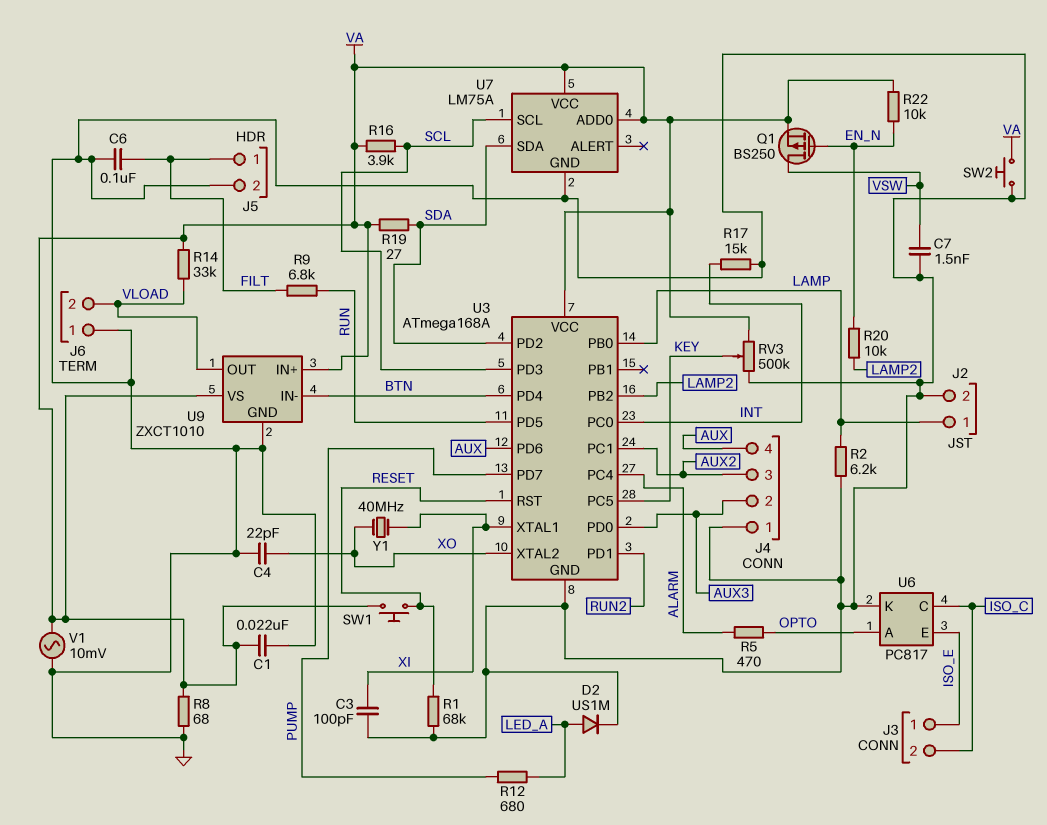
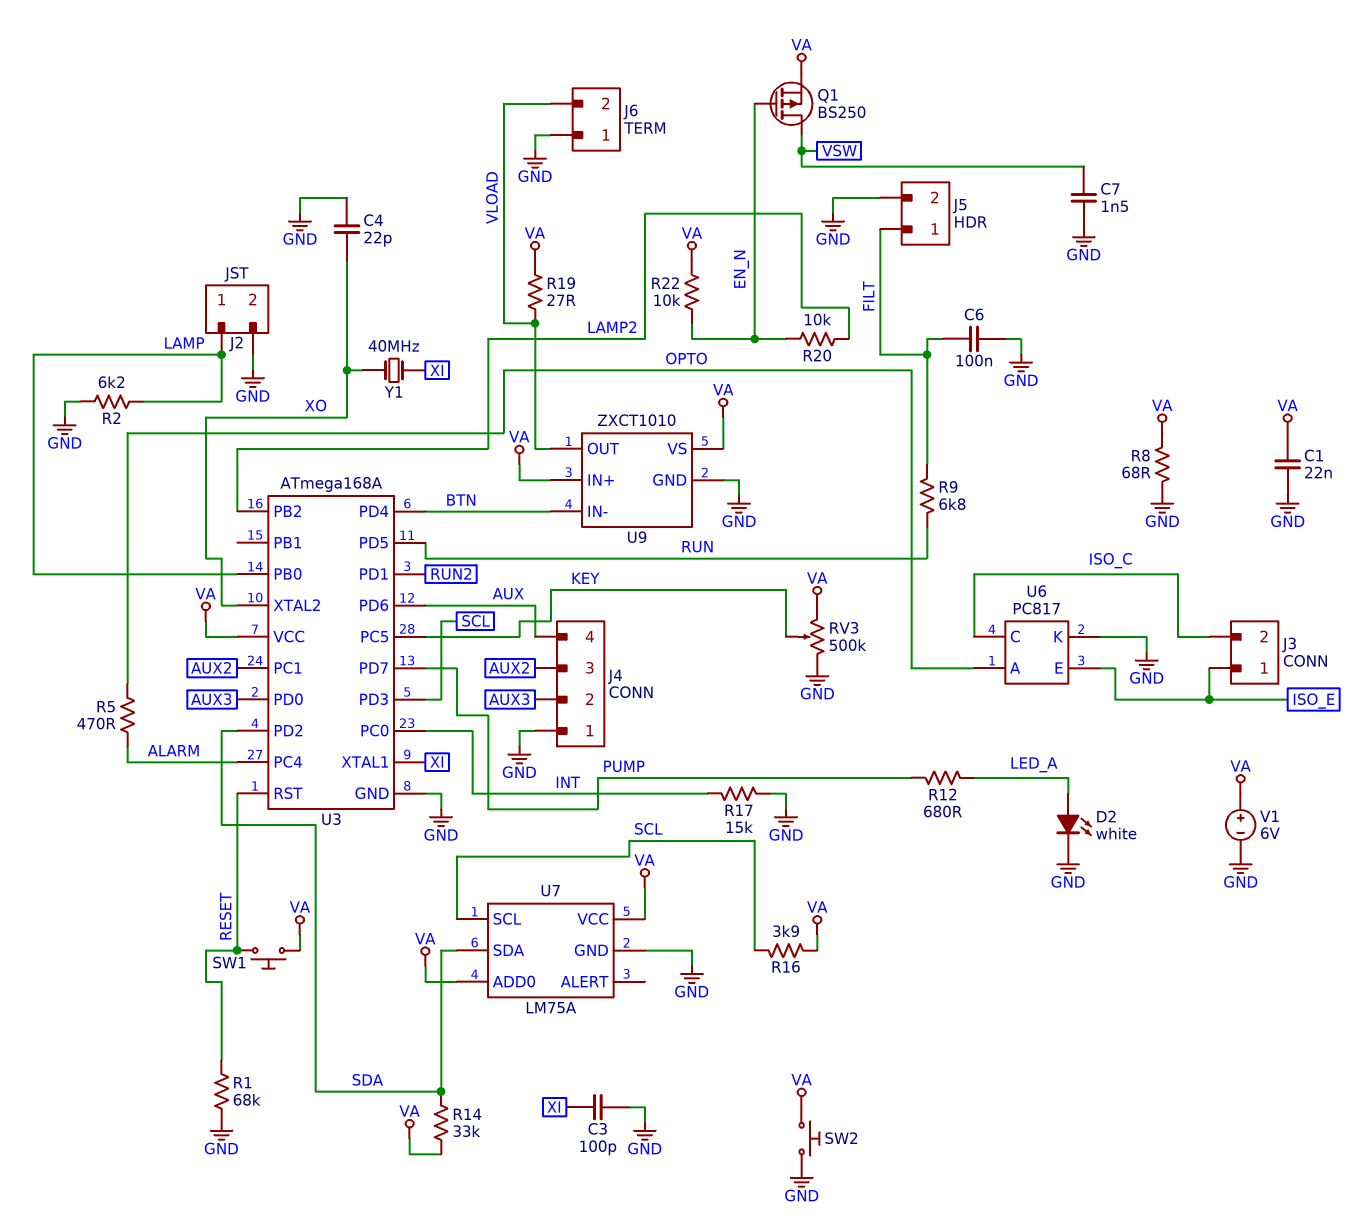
D2: diode US1M (A LED_A, K GND) -> LED white (A LED_A, K GND)
R14: 33k (VA, VLOAD) -> 33k (SDA, VA)
R19: 27 (SDA, VA) -> 27 (VA, VLOAD)
V1: AC 10mV (GND, VA) -> 6V (plus VA, minus GND)

